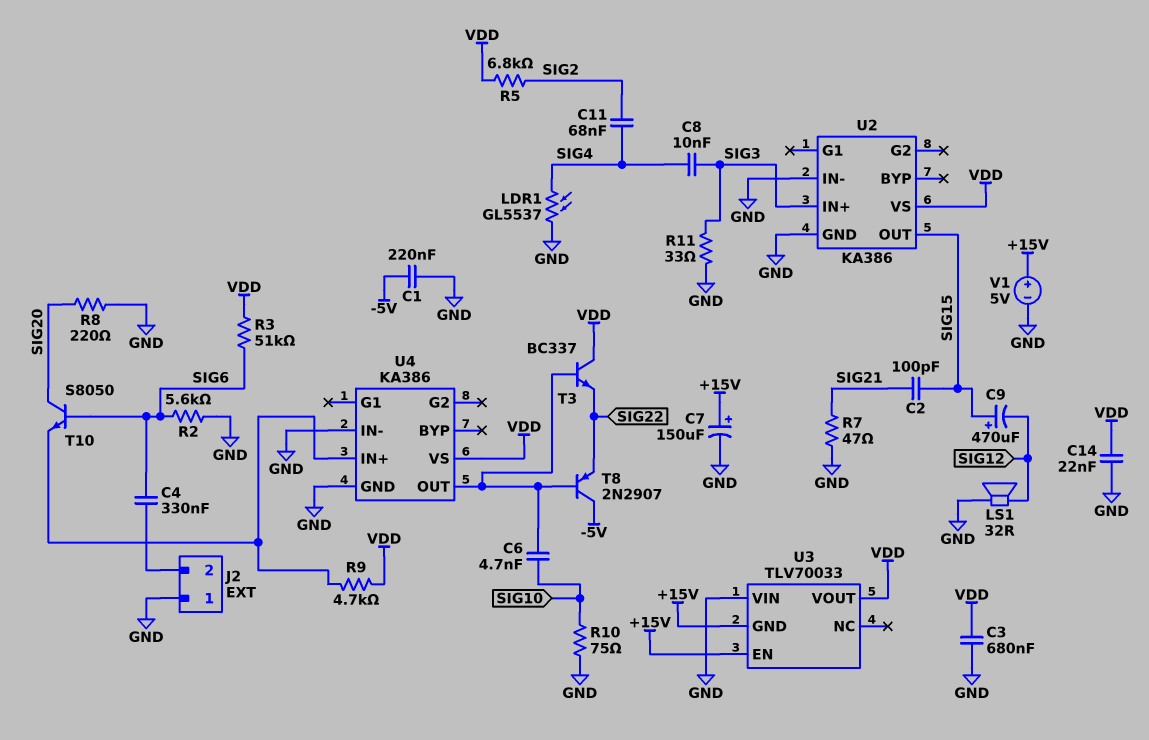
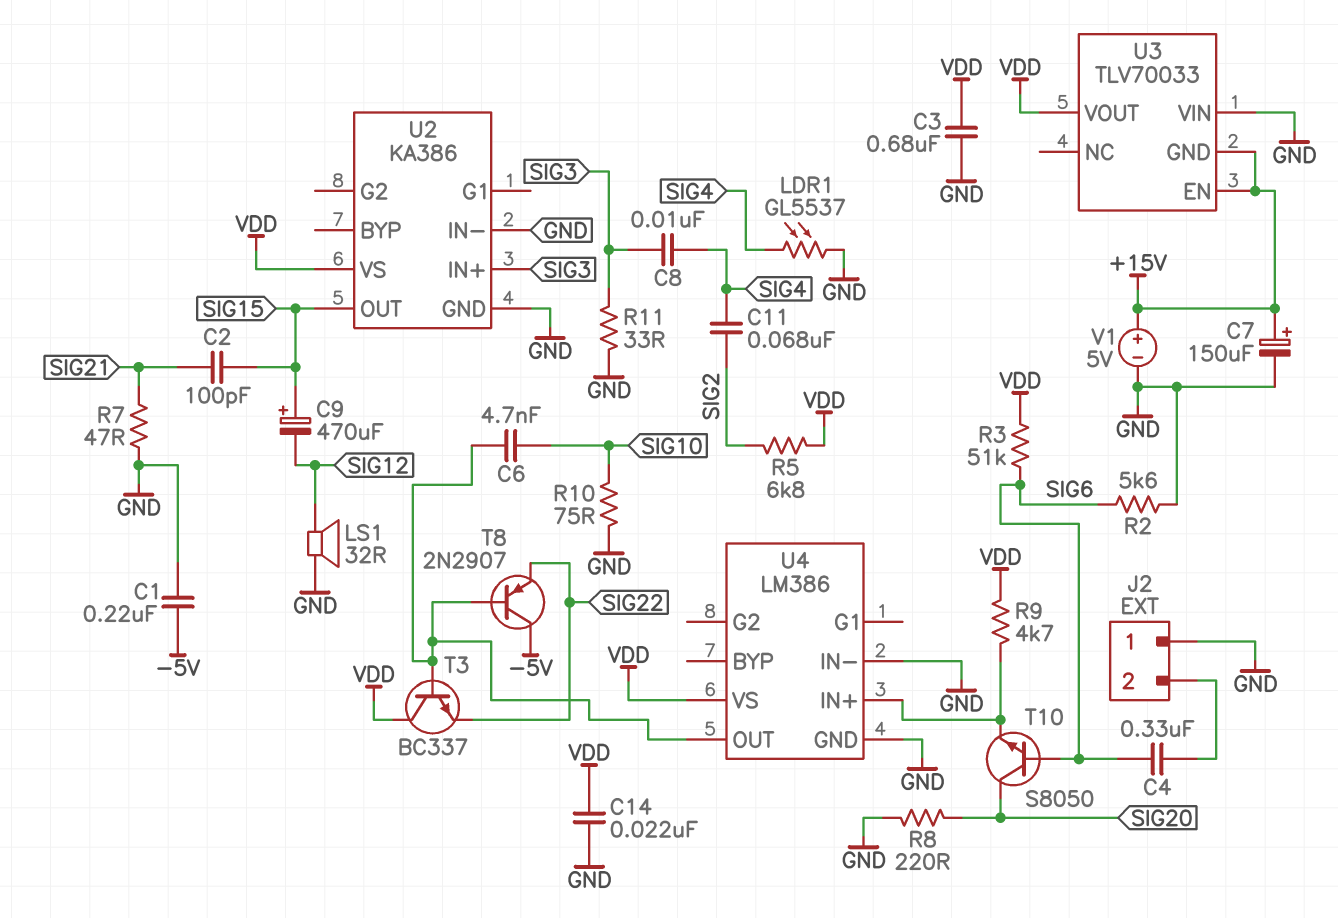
U4: KA386 -> LM386

